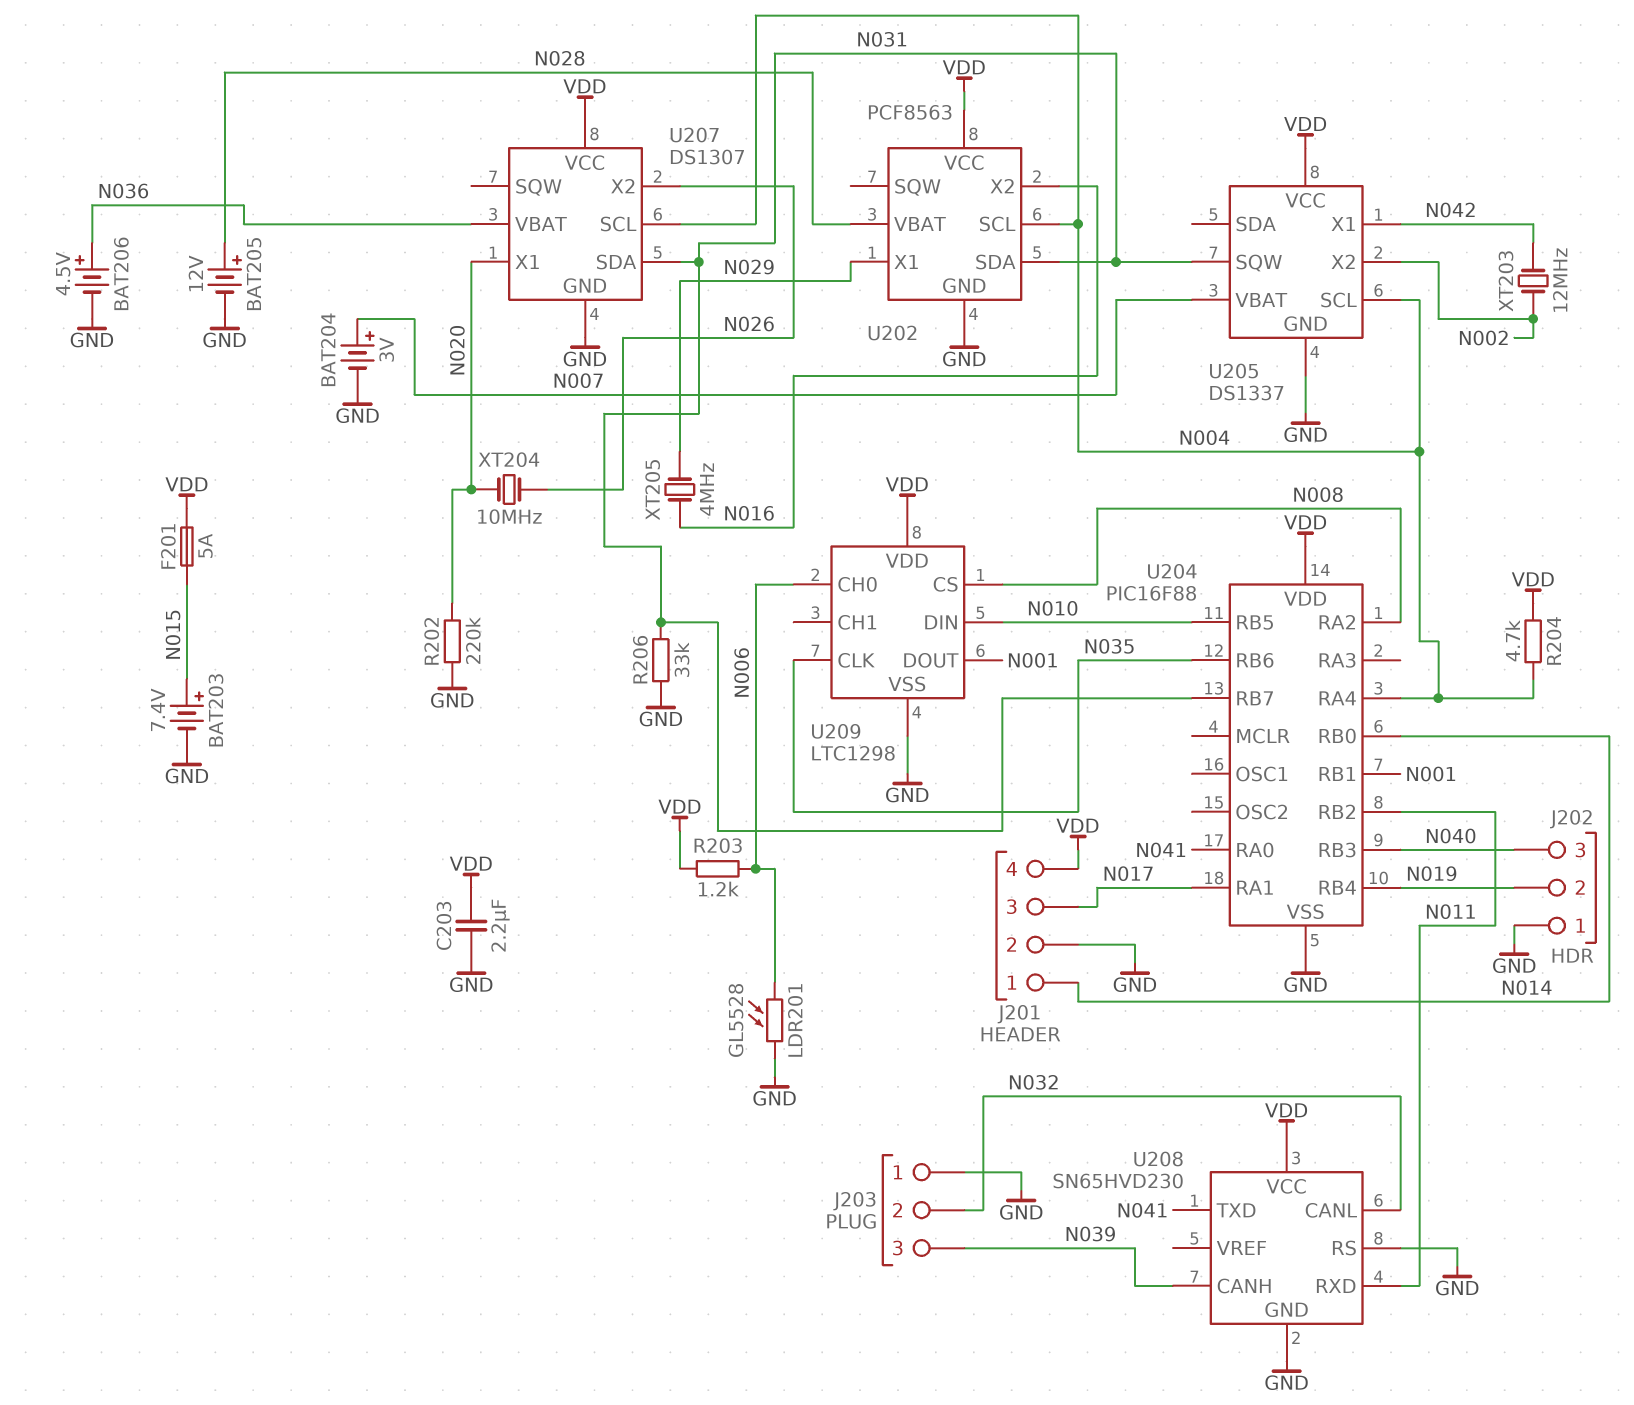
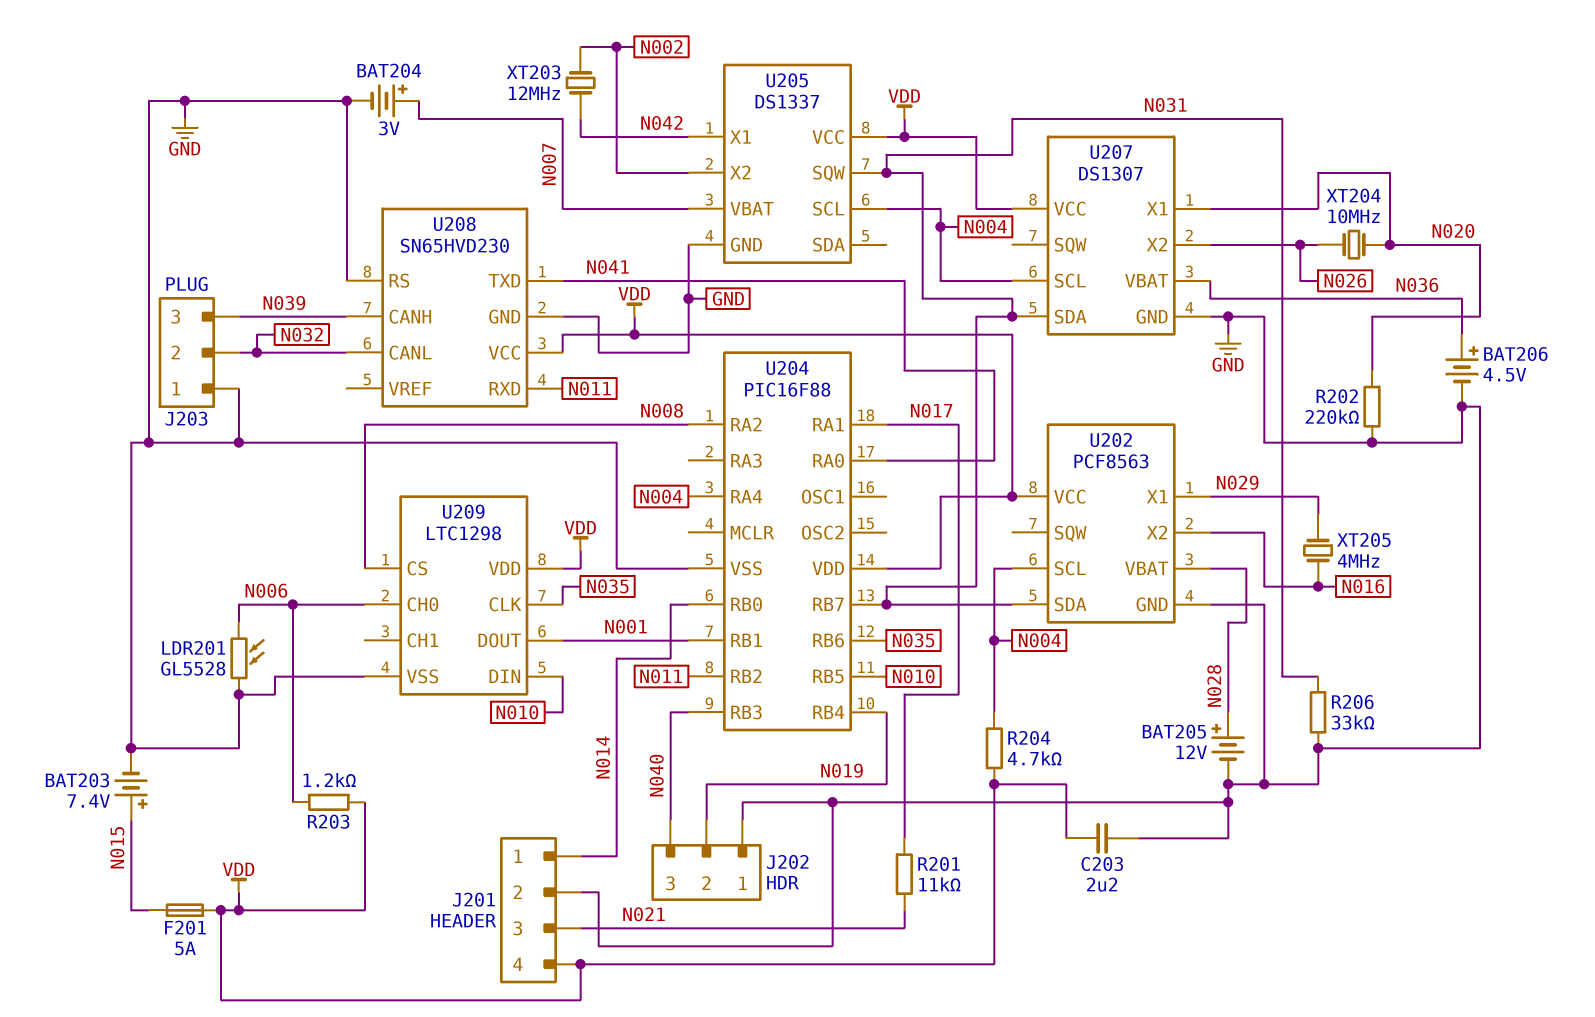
J201 pin 3: N017 -> N021
R201: none -> 11k (N017, N021)

